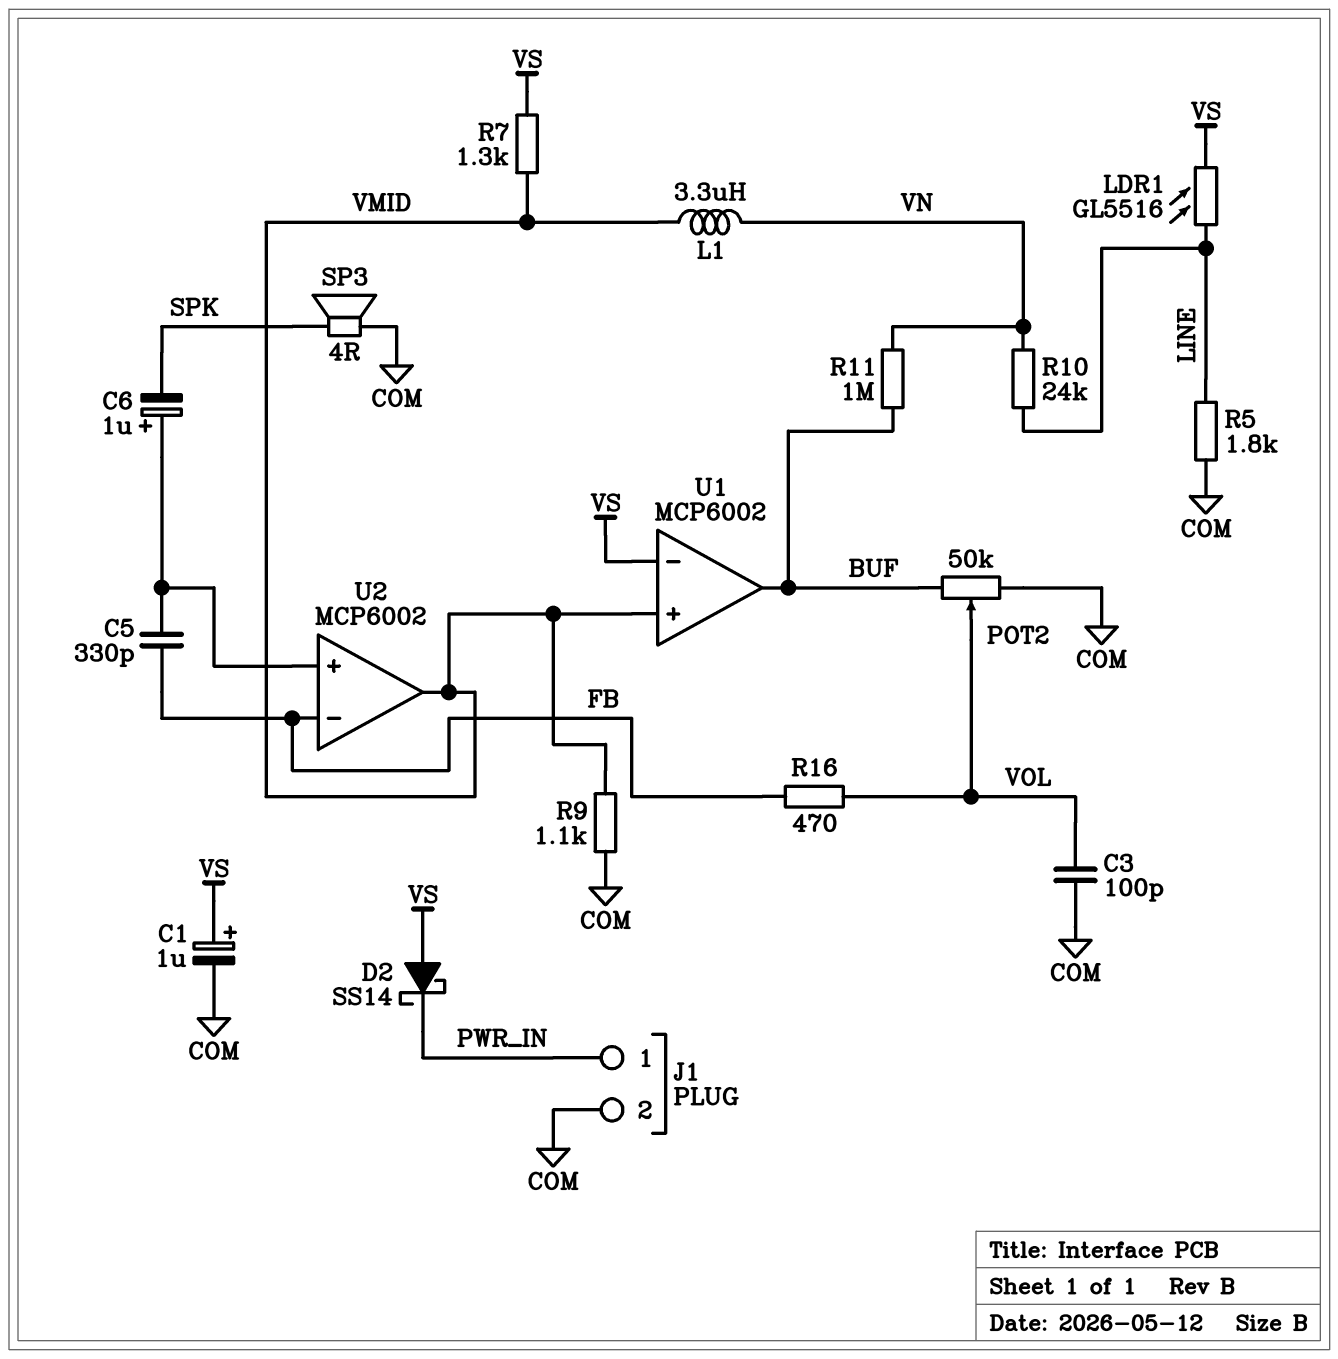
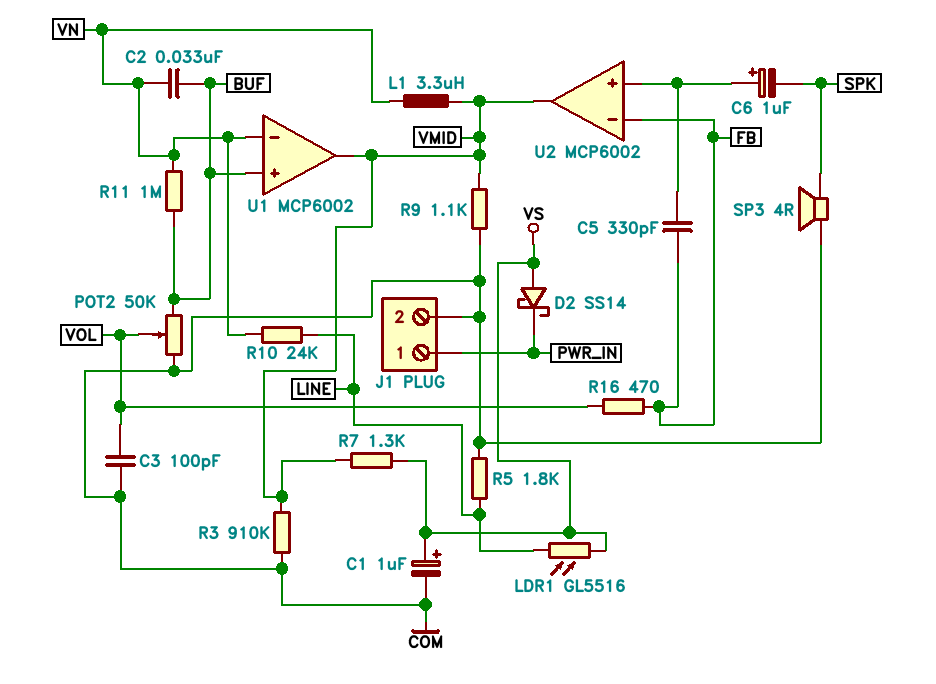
C2: none -> 33nF (BUF, VN)
R3: none -> 910k (COM, VMID)
U1 pin in+: VMID -> BUF
U1 pin in-: VS -> VN
U1 pin out: BUF -> VMID

